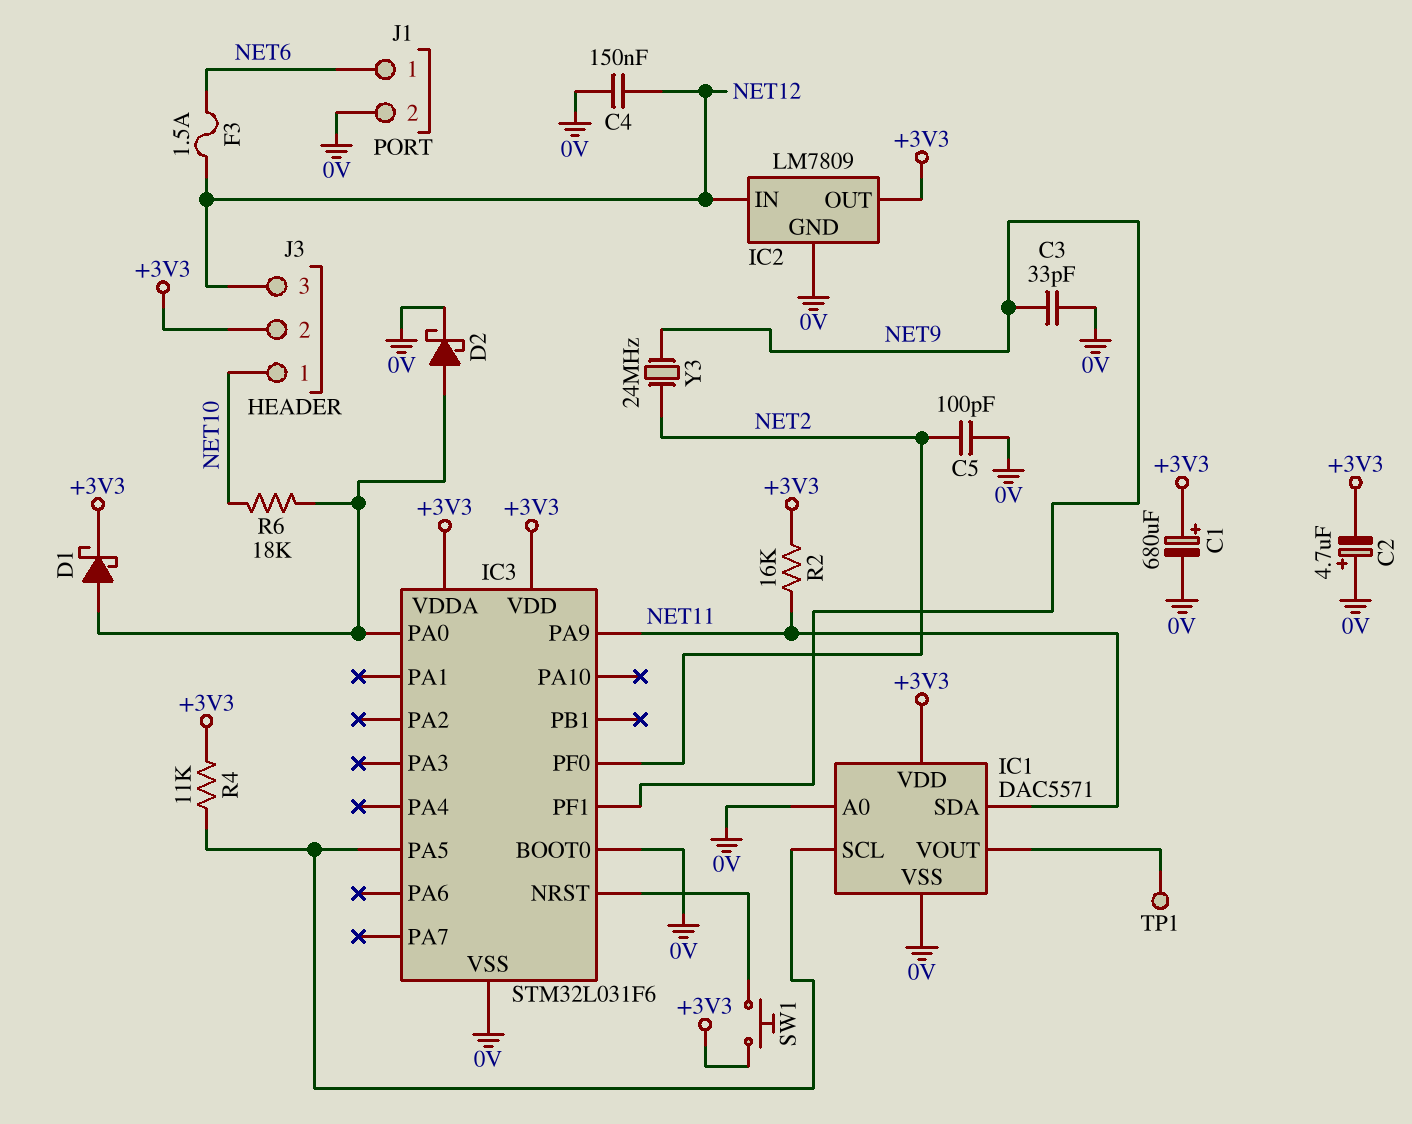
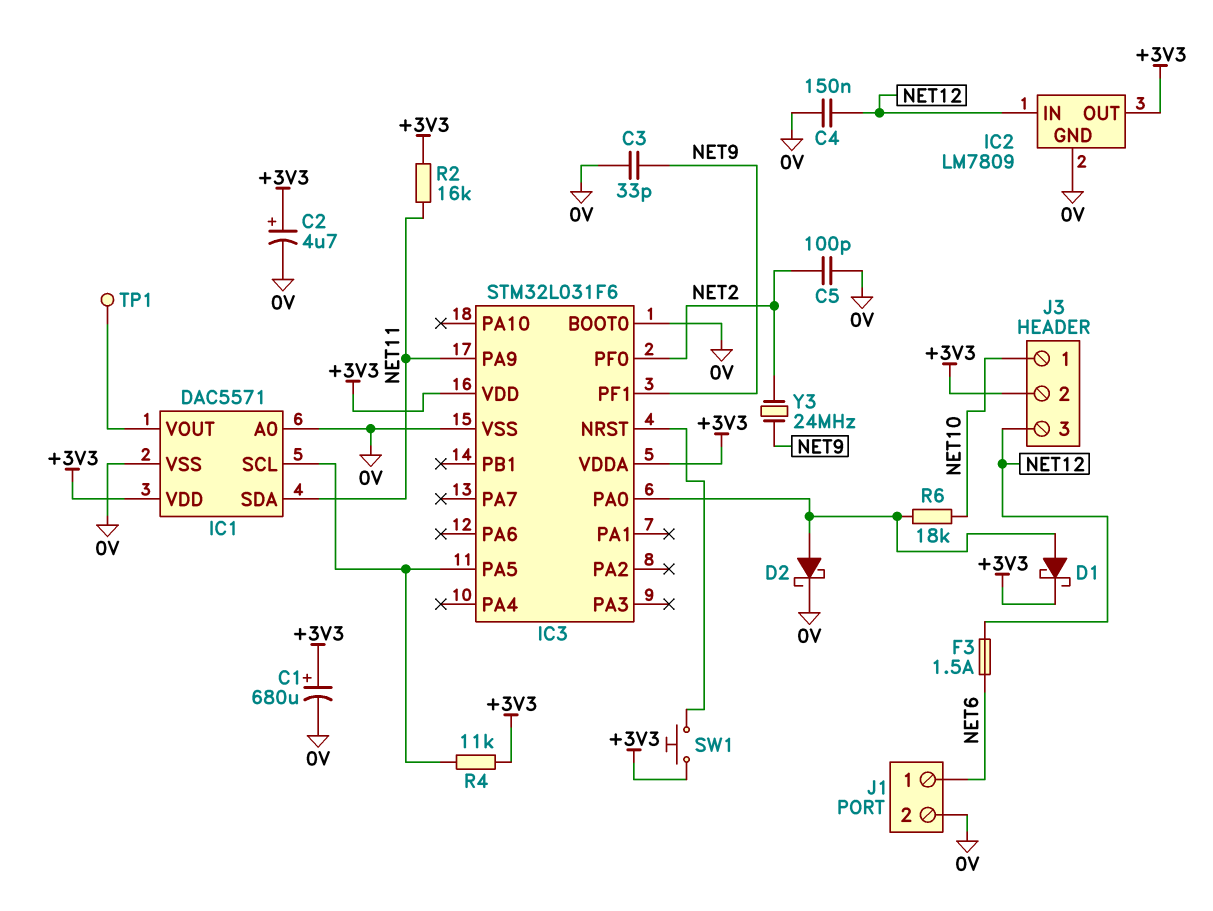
C2: 4.7uF (plus 0V, minus +3V3) -> 4.7uF (plus +3V3, minus 0V)

